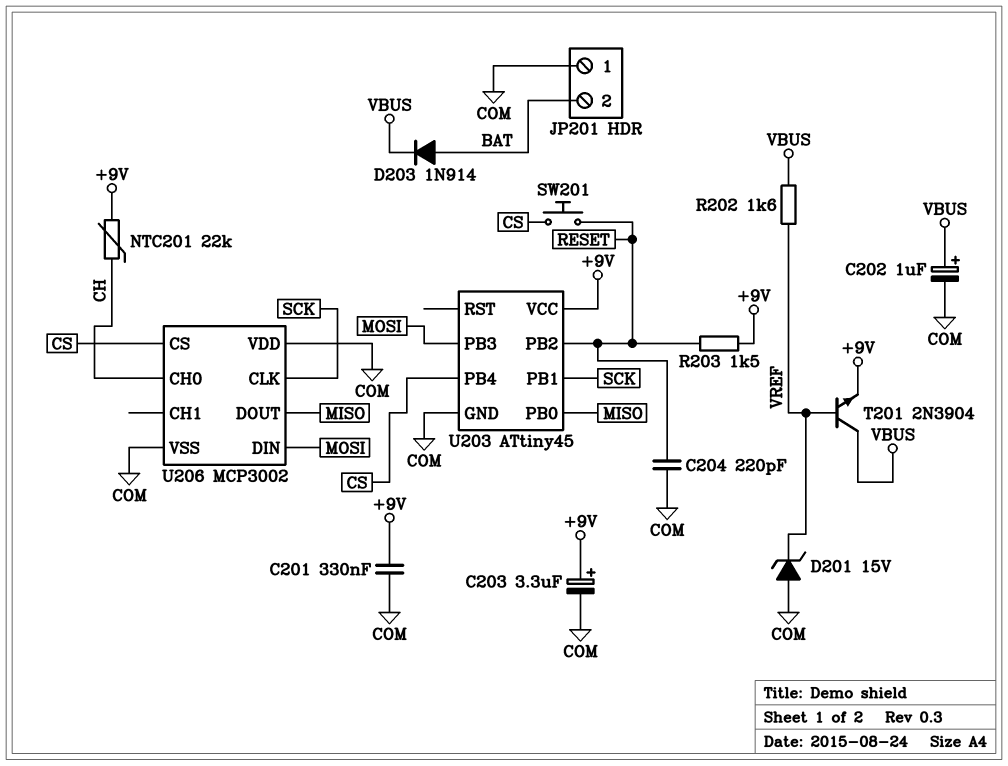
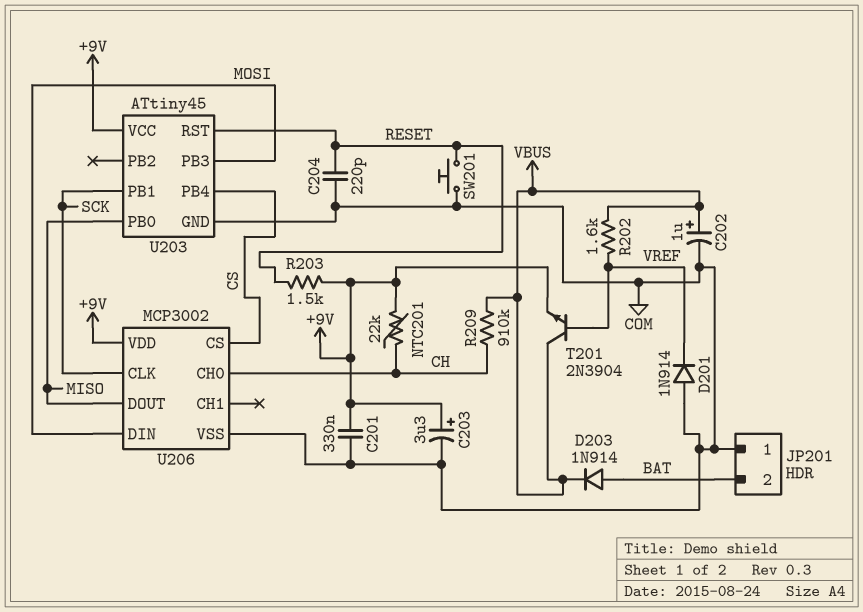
D201: zener 15V (A COM, K VREF) -> diode 1N914 (A COM, K VREF)
R209: none -> 910k (CH, VBUS)
SW201: button (CS, RESET) -> button (COM, RESET)
U203 pin PB2: RESET -> none
U203 pin RST: none -> RESET
U206 pin VDD: COM -> +9V

